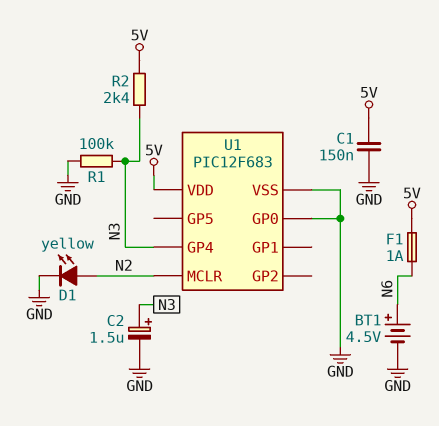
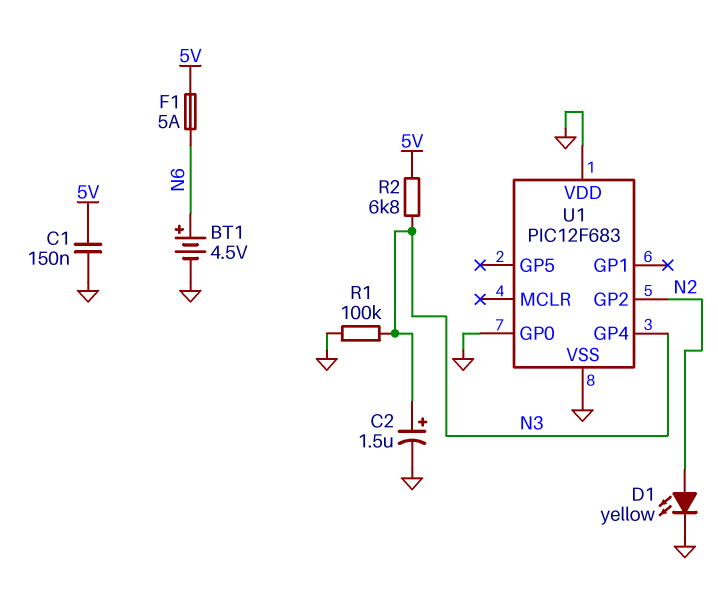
F1: 1A (5V, N6) -> 5A (5V, N6)
R2: 2.4k (5V, N3) -> 6.8k (5V, N3)
U1 pin GP2: none -> N2
U1 pin MCLR: N2 -> none
U1 pin VDD: 5V -> GND

